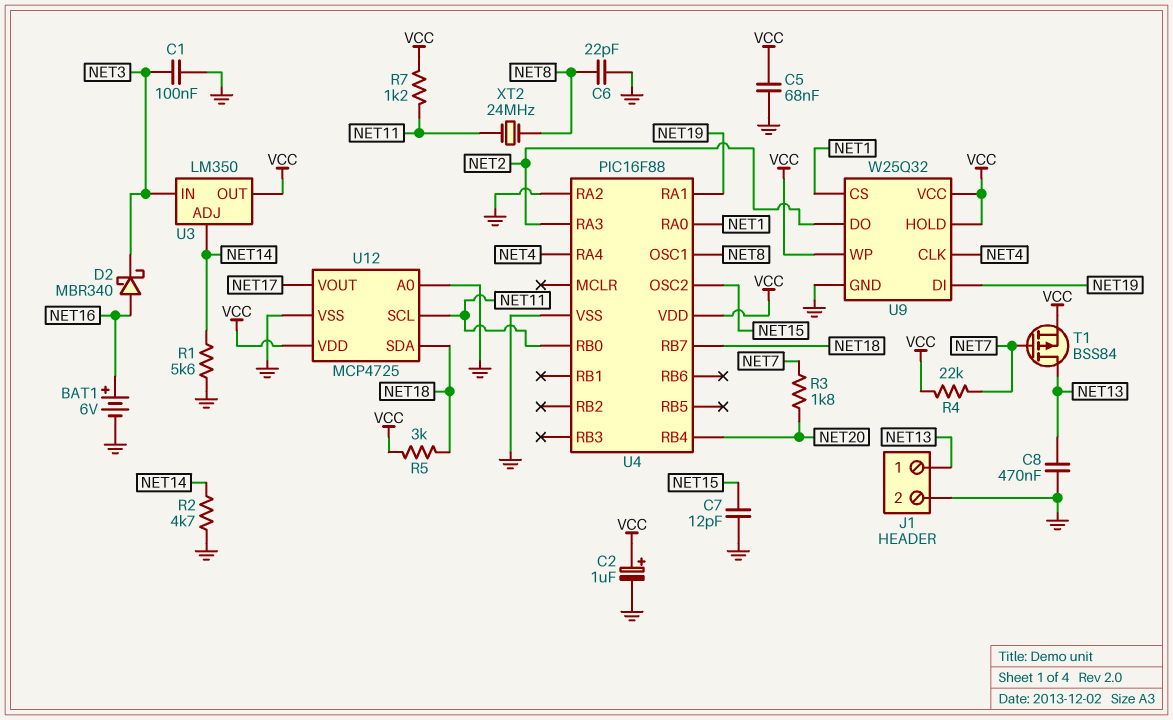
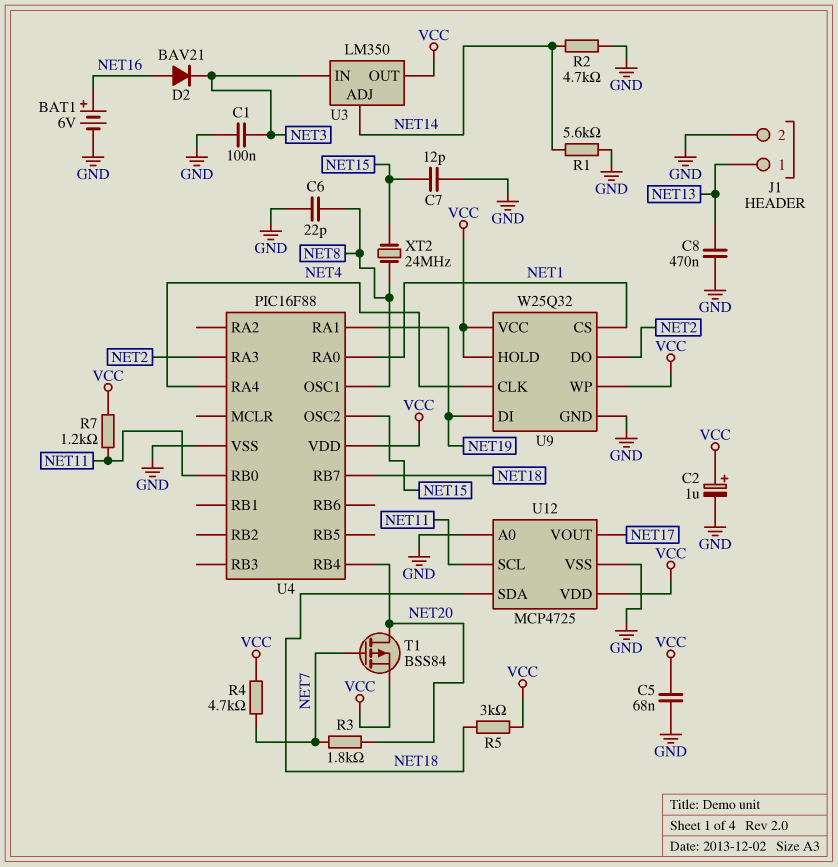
D2: schottky MBR340 (A NET16, K NET3) -> diode BAV21 (A NET16, K NET3)
R4: 22k (NET7, VCC) -> 4.7k (NET7, VCC)
T1: PMOS BSS84 (G NET7, D NET13, S VCC) -> PMOS BSS84 (G NET7, D NET20, S VCC)
U4 pin RA2: GND -> none
XT2: 24MHz (NET8, NET11) -> 24MHz (NET8, NET15)

